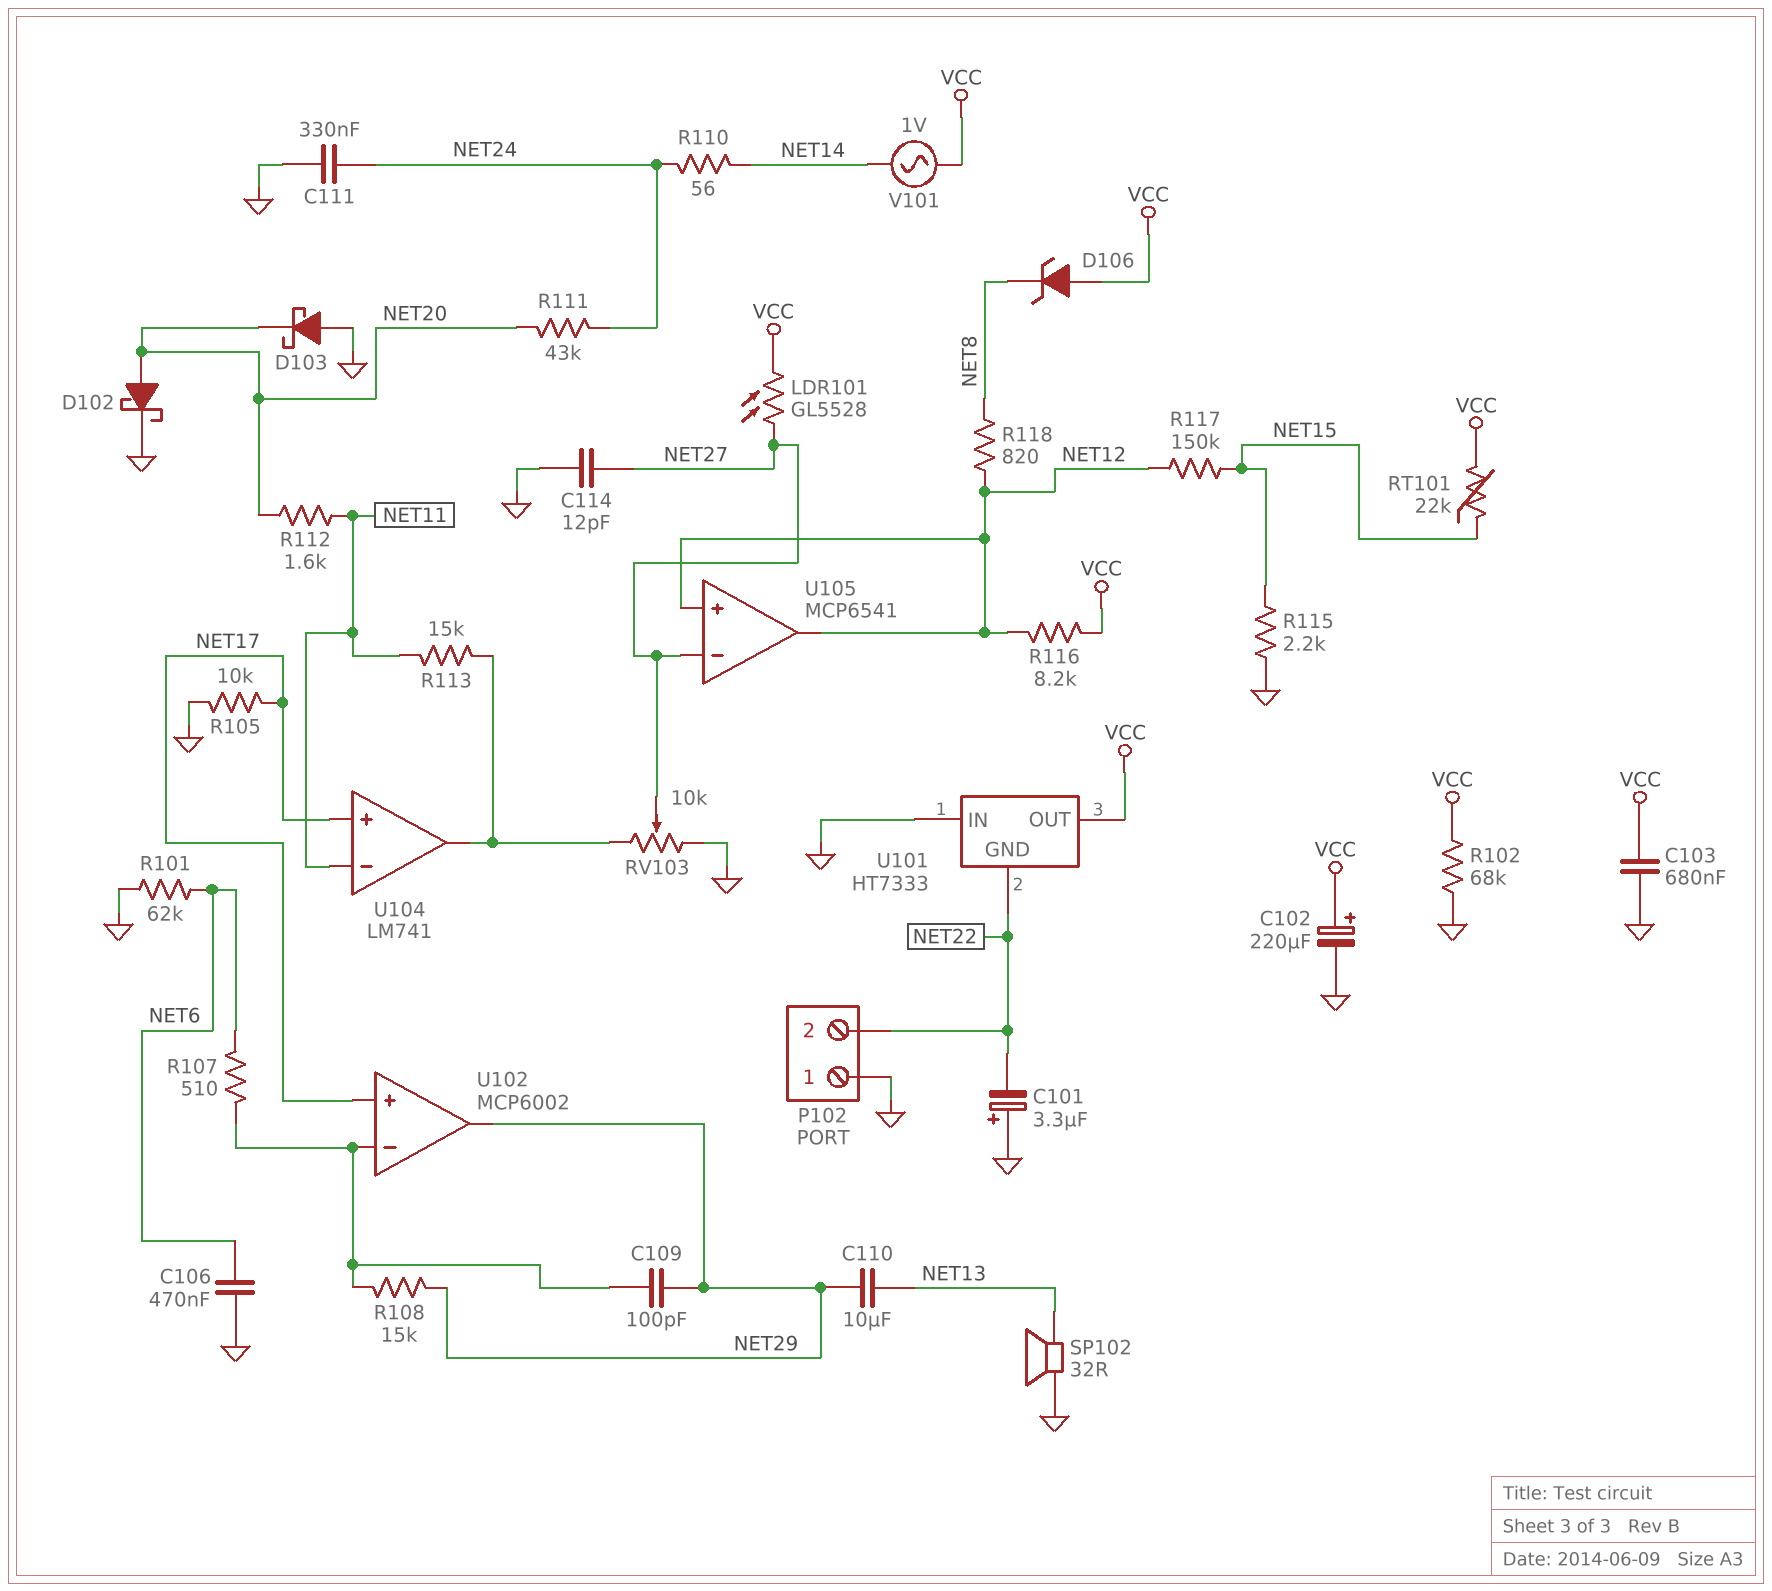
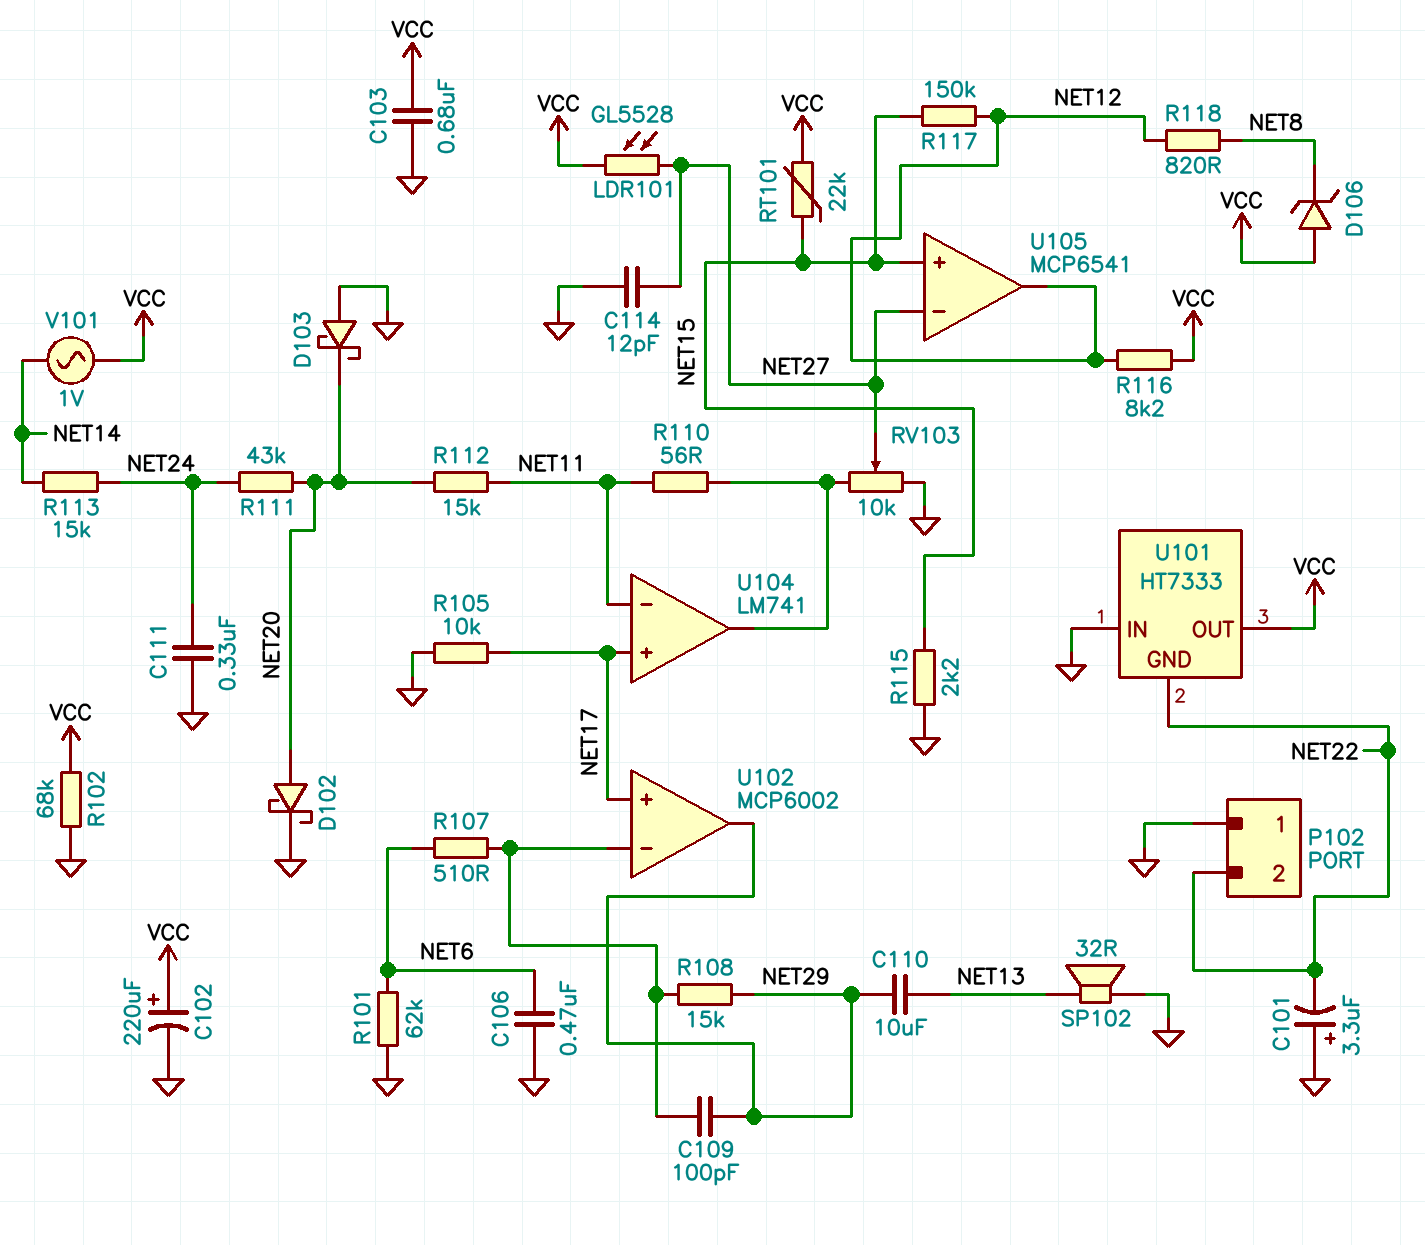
R110: 56 (NET14, NET24) -> 56 (NET11, U104/out)
R112: 1.6k (NET11, NET20) -> 15k (NET11, NET20)
R113: 15k (NET11, U104/out) -> 15k (NET14, NET24)
U105 pin in+: NET12 -> NET15

